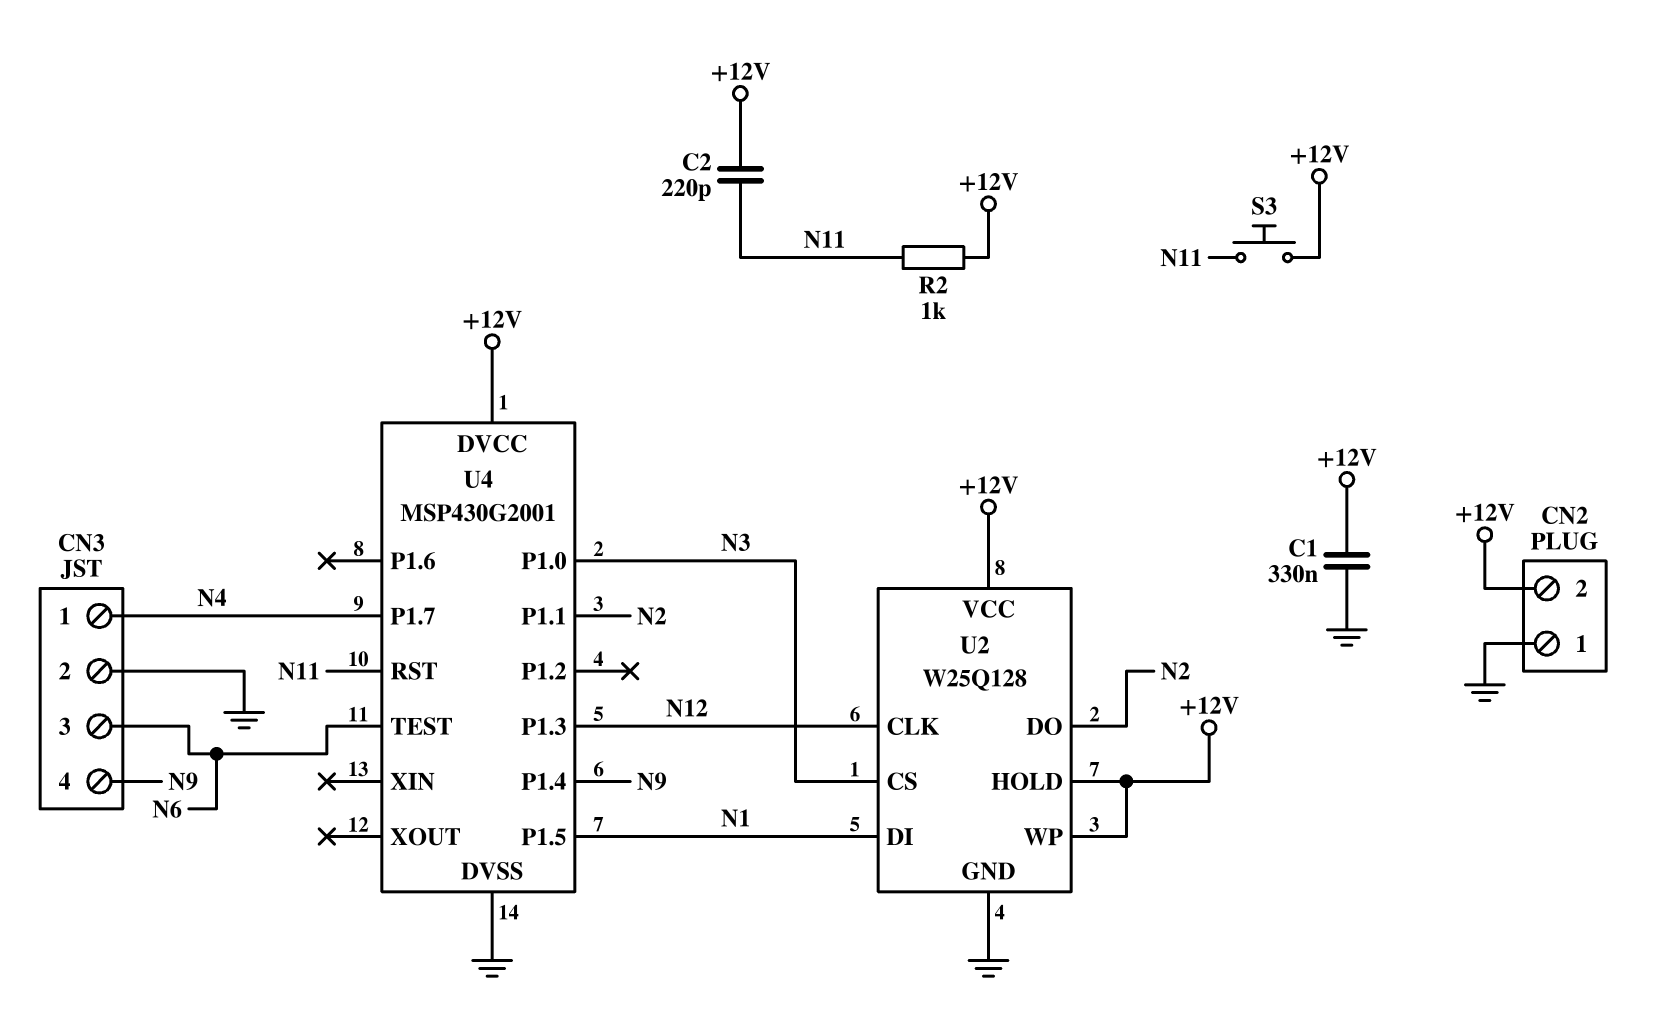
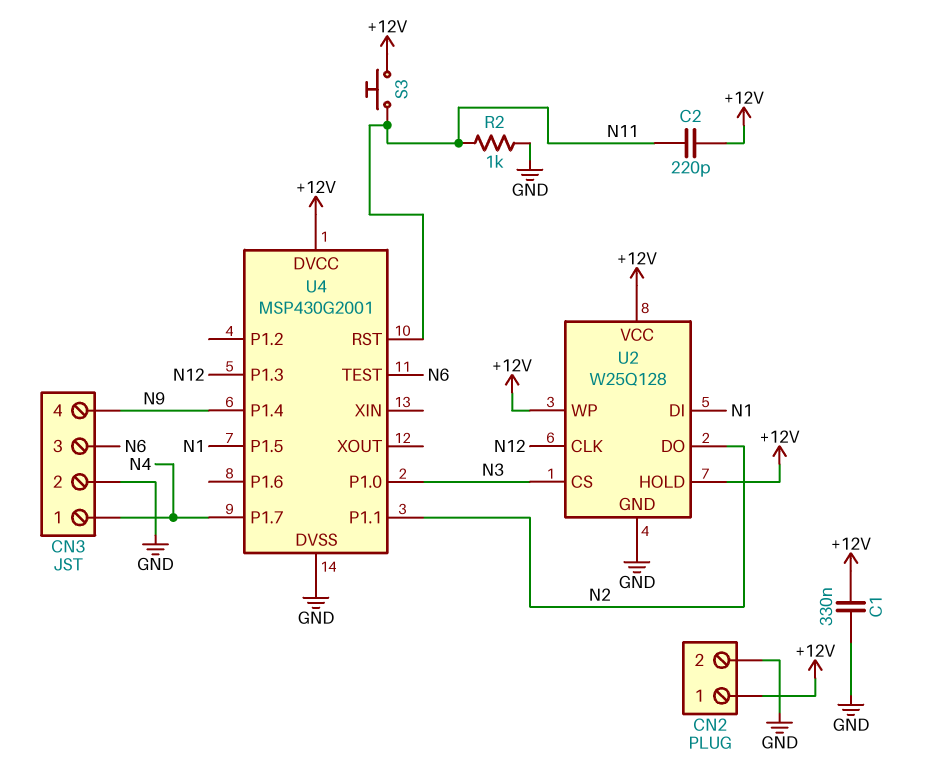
CN2 pin 1: GND -> +12V
CN2 pin 2: +12V -> GND
R2: 1k (+12V, N11) -> 1k (GND, N11)

